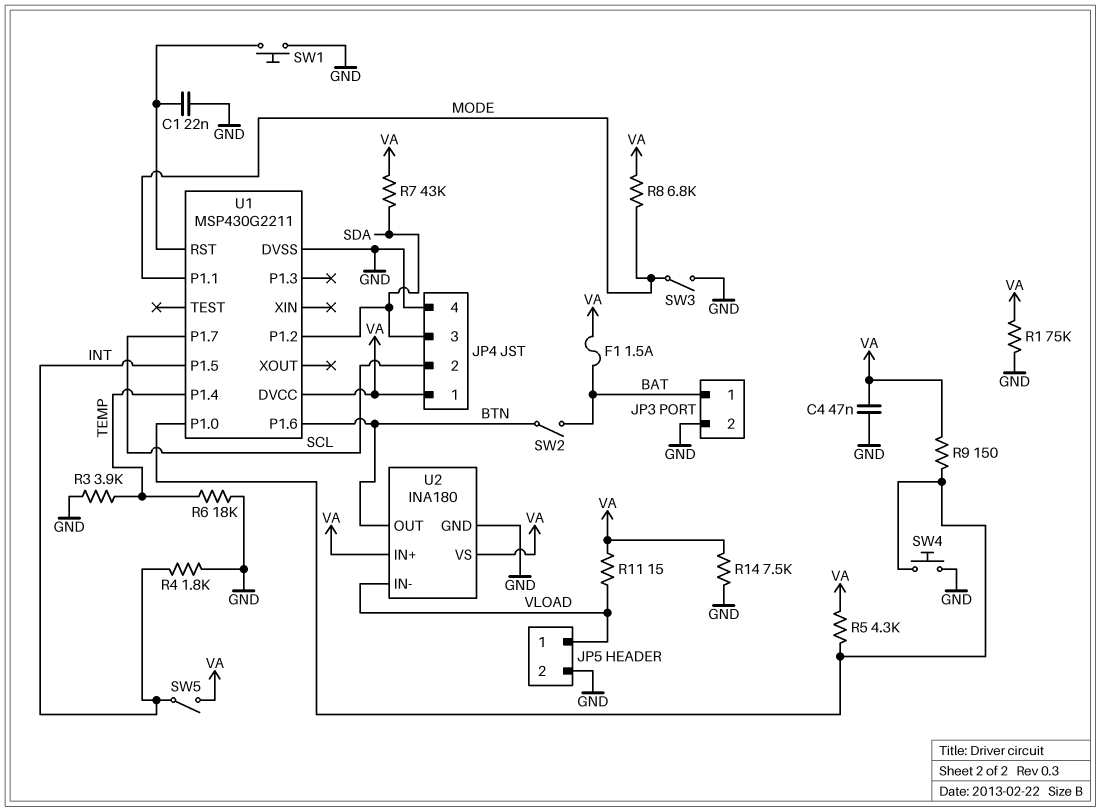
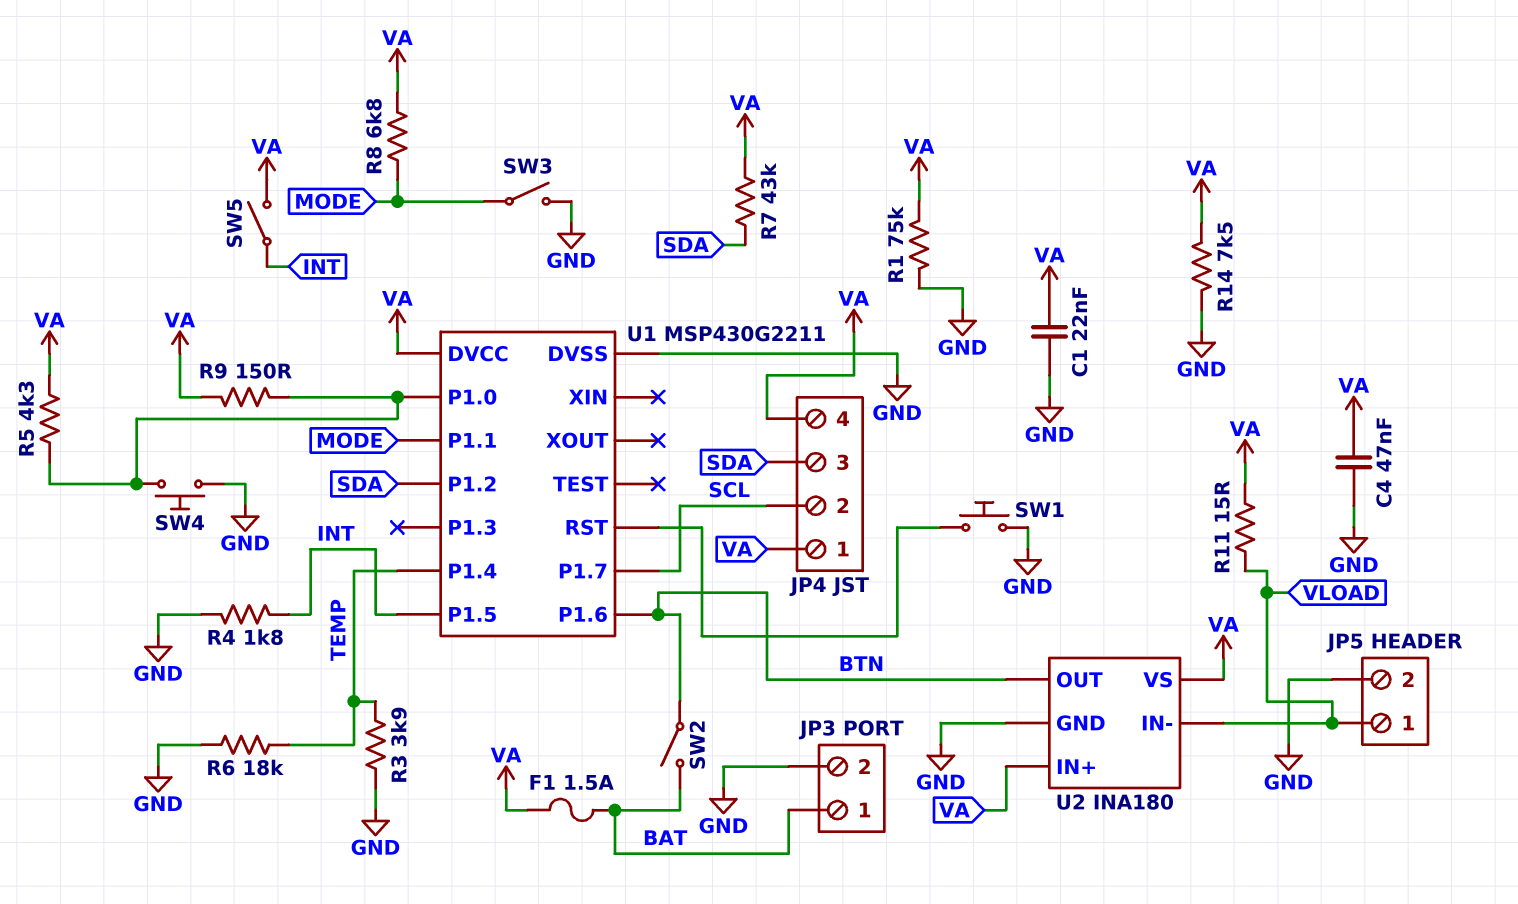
C1: 22nF (GND, U1/RST) -> 22nF (GND, VA)
JP4 pin 4: GND -> VA

